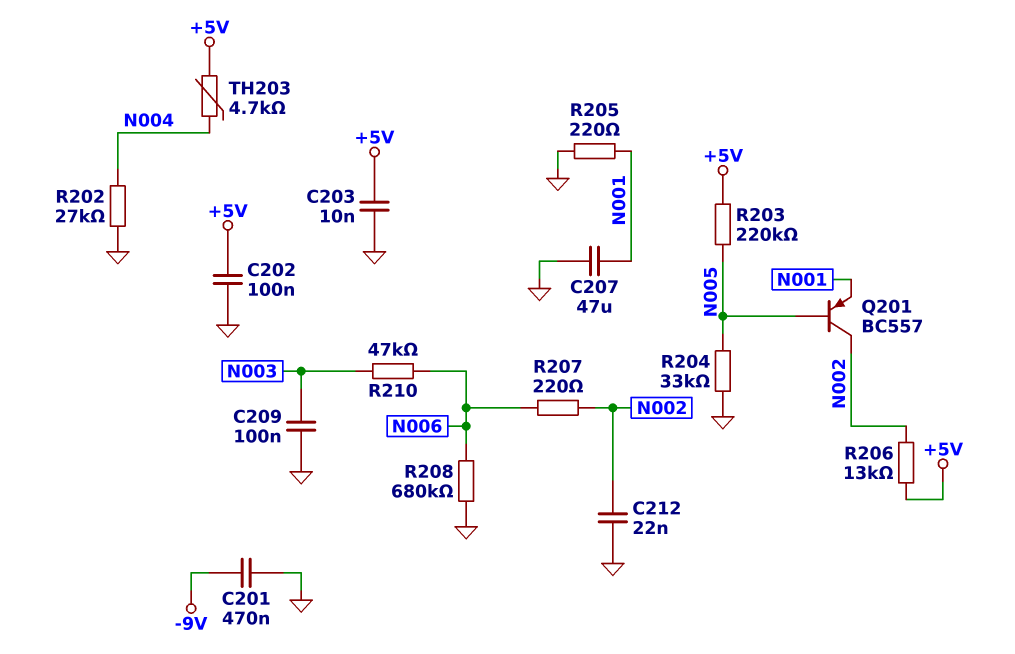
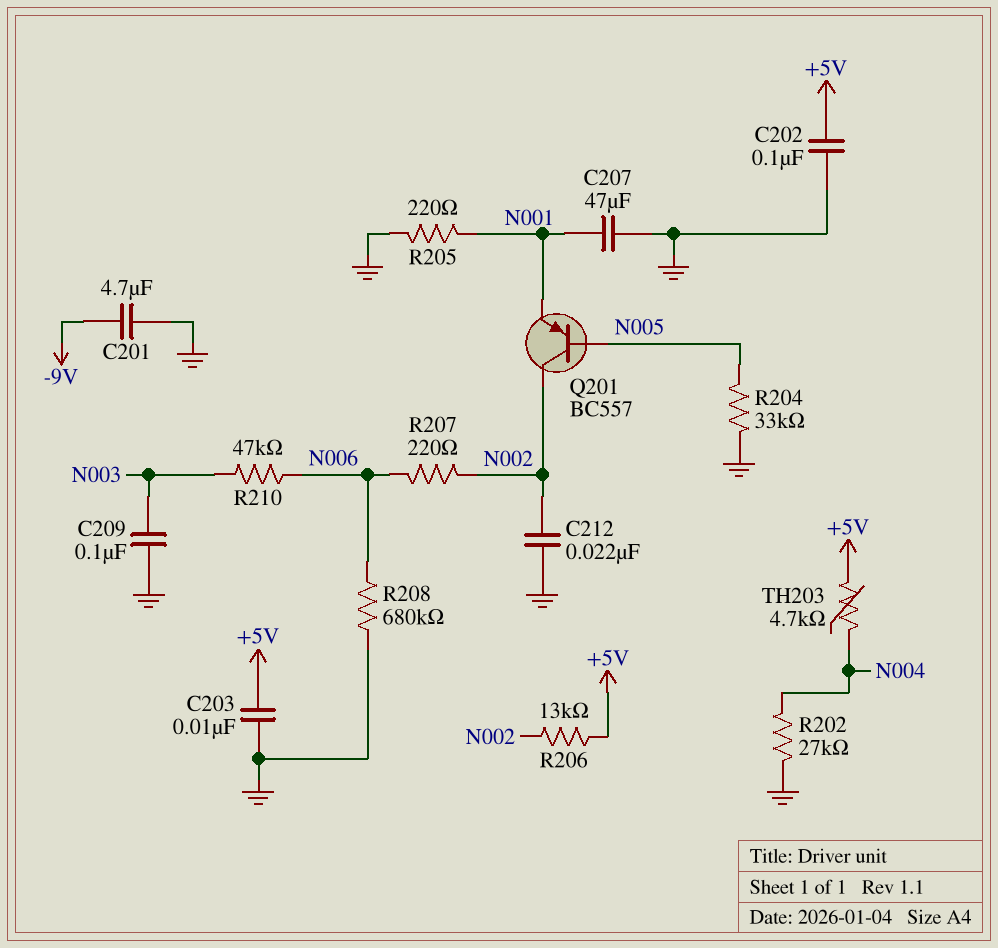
C201: 470nF (-9V, GND) -> 4.7uF (-9V, GND)
R203: 220k (+5V, N005) -> none

